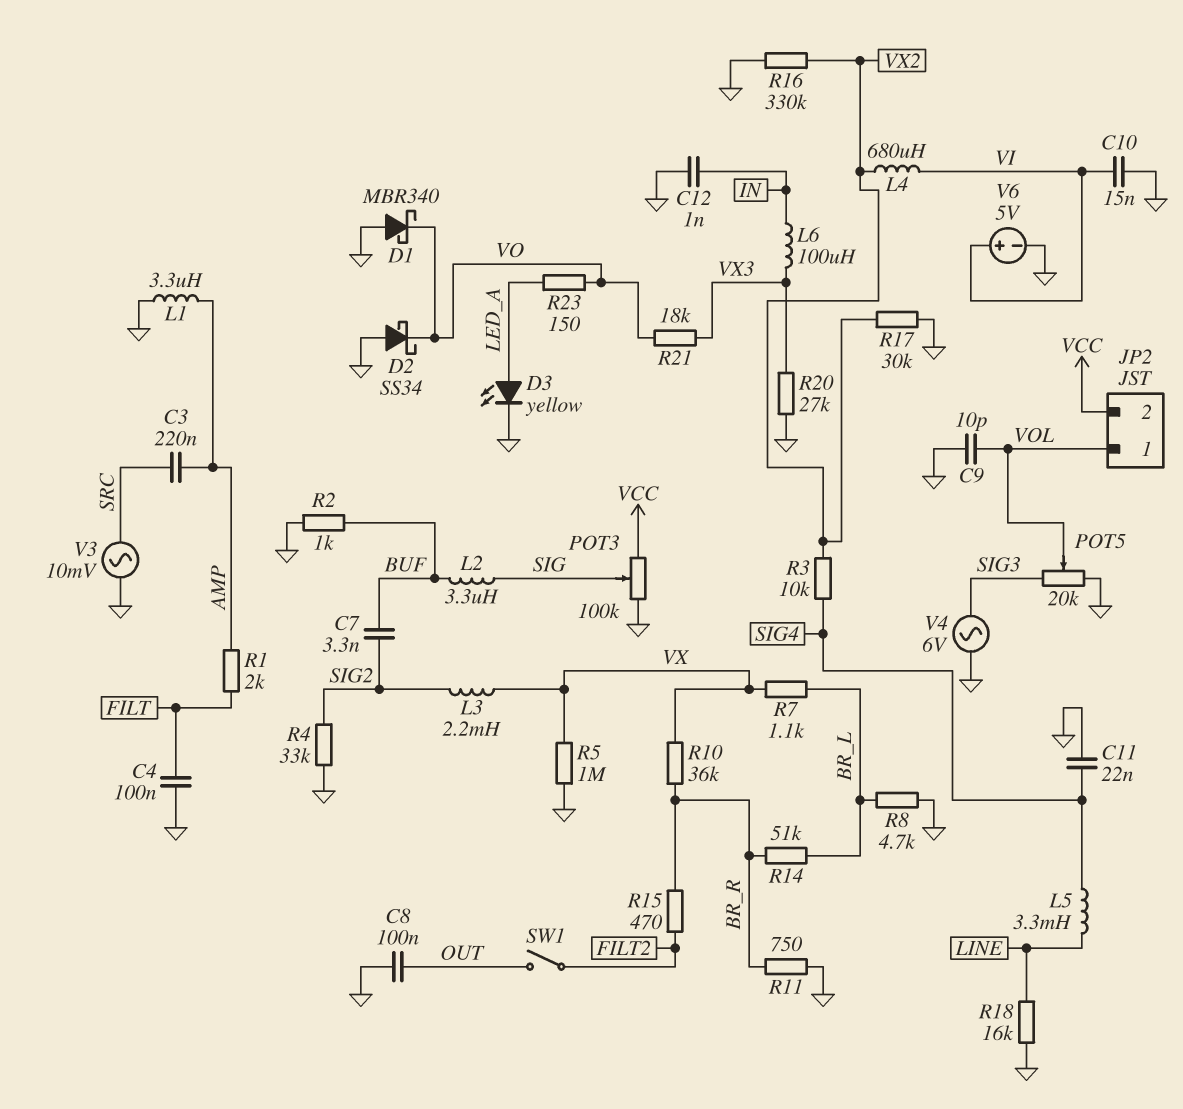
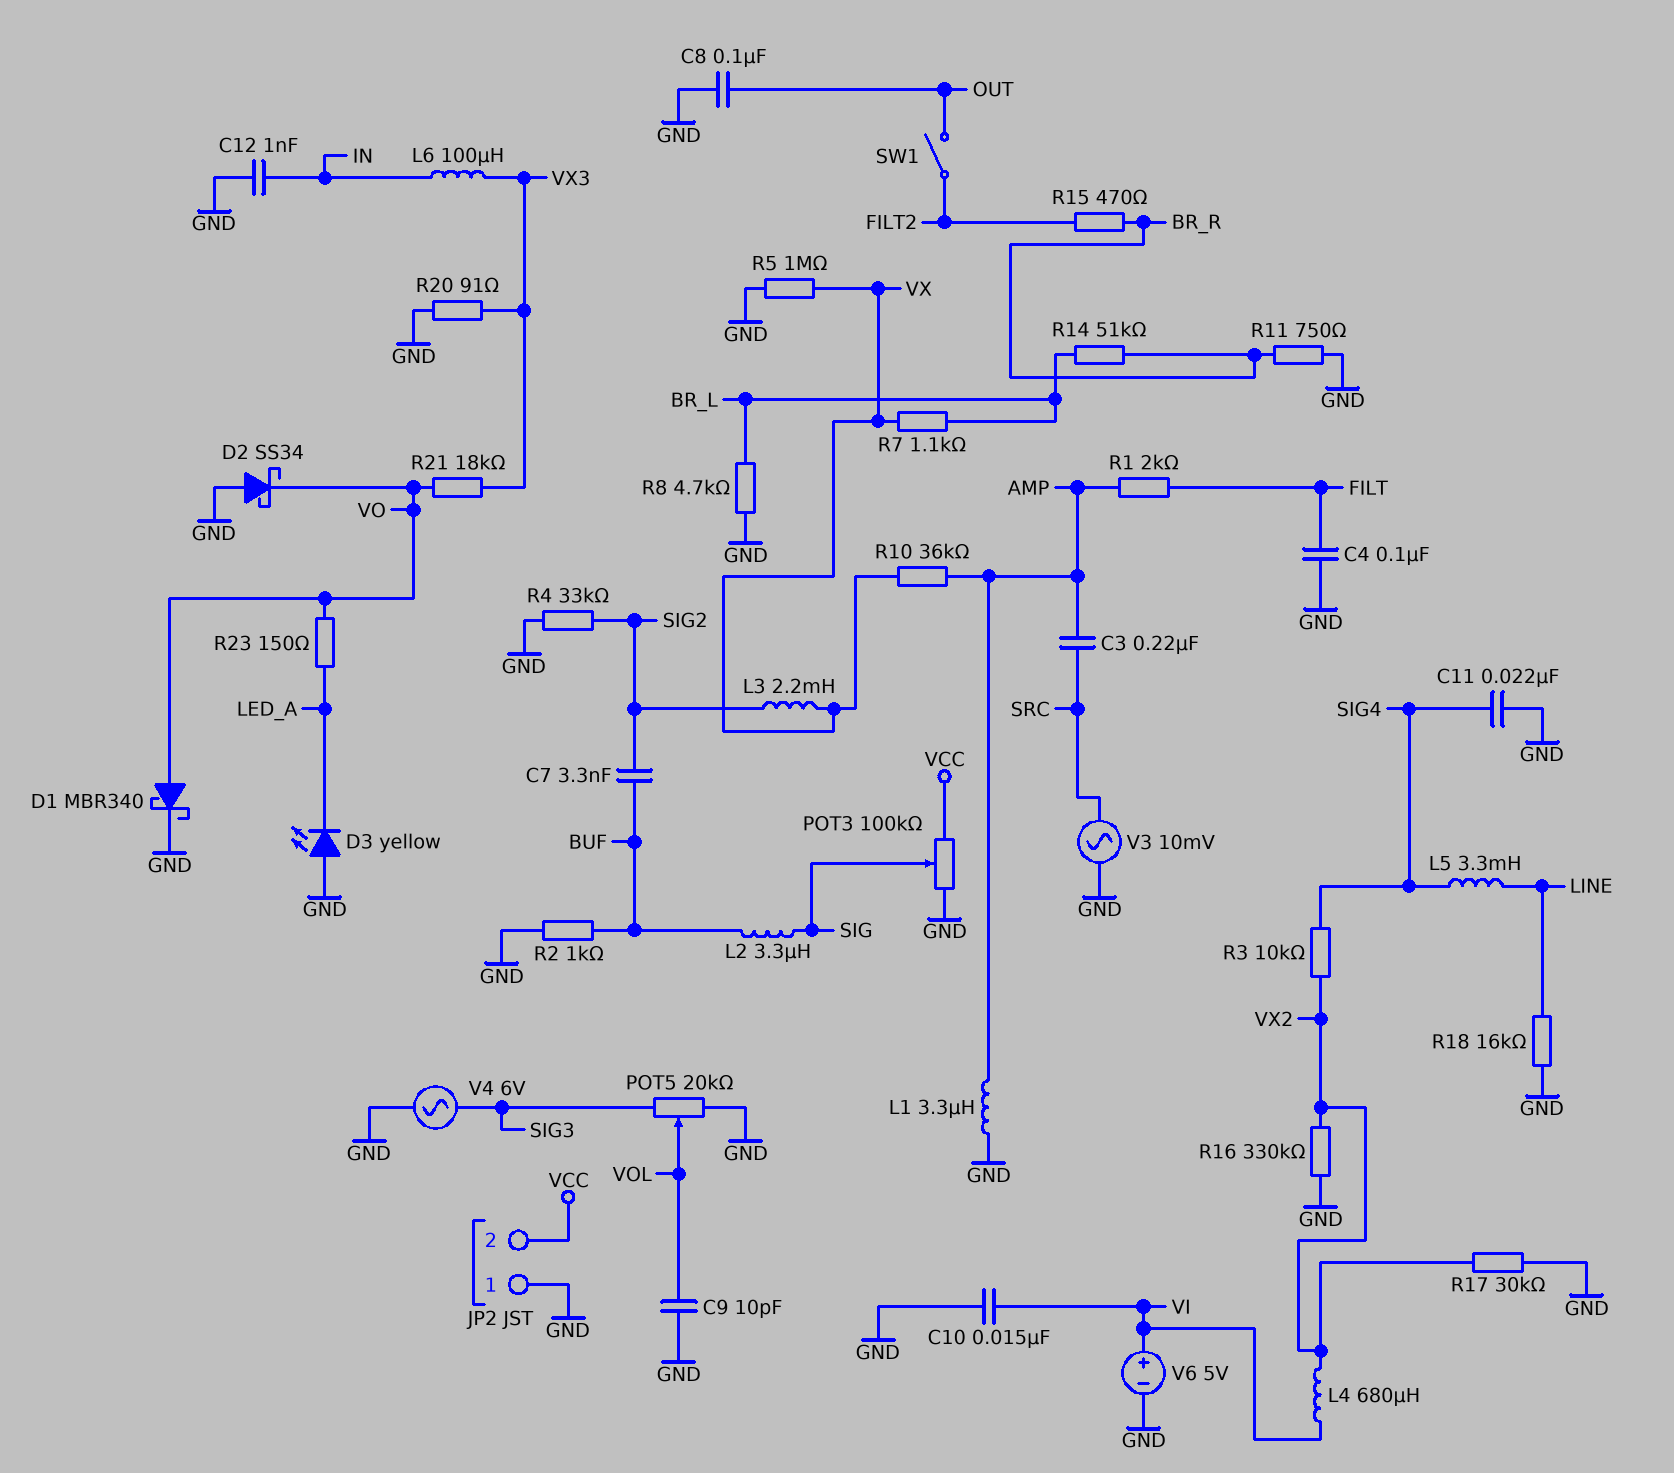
D1: schottky MBR340 (A GND, K VO) -> schottky MBR340 (A VO, K GND)
D3: LED yellow (A LED_A, K GND) -> LED yellow (A GND, K LED_A)
JP2 pin 1: VOL -> GND
R10: 36k (BR_R, VX) -> 36k (AMP, VX)
R20: 27k (GND, VX3) -> 91 (GND, VX3)

